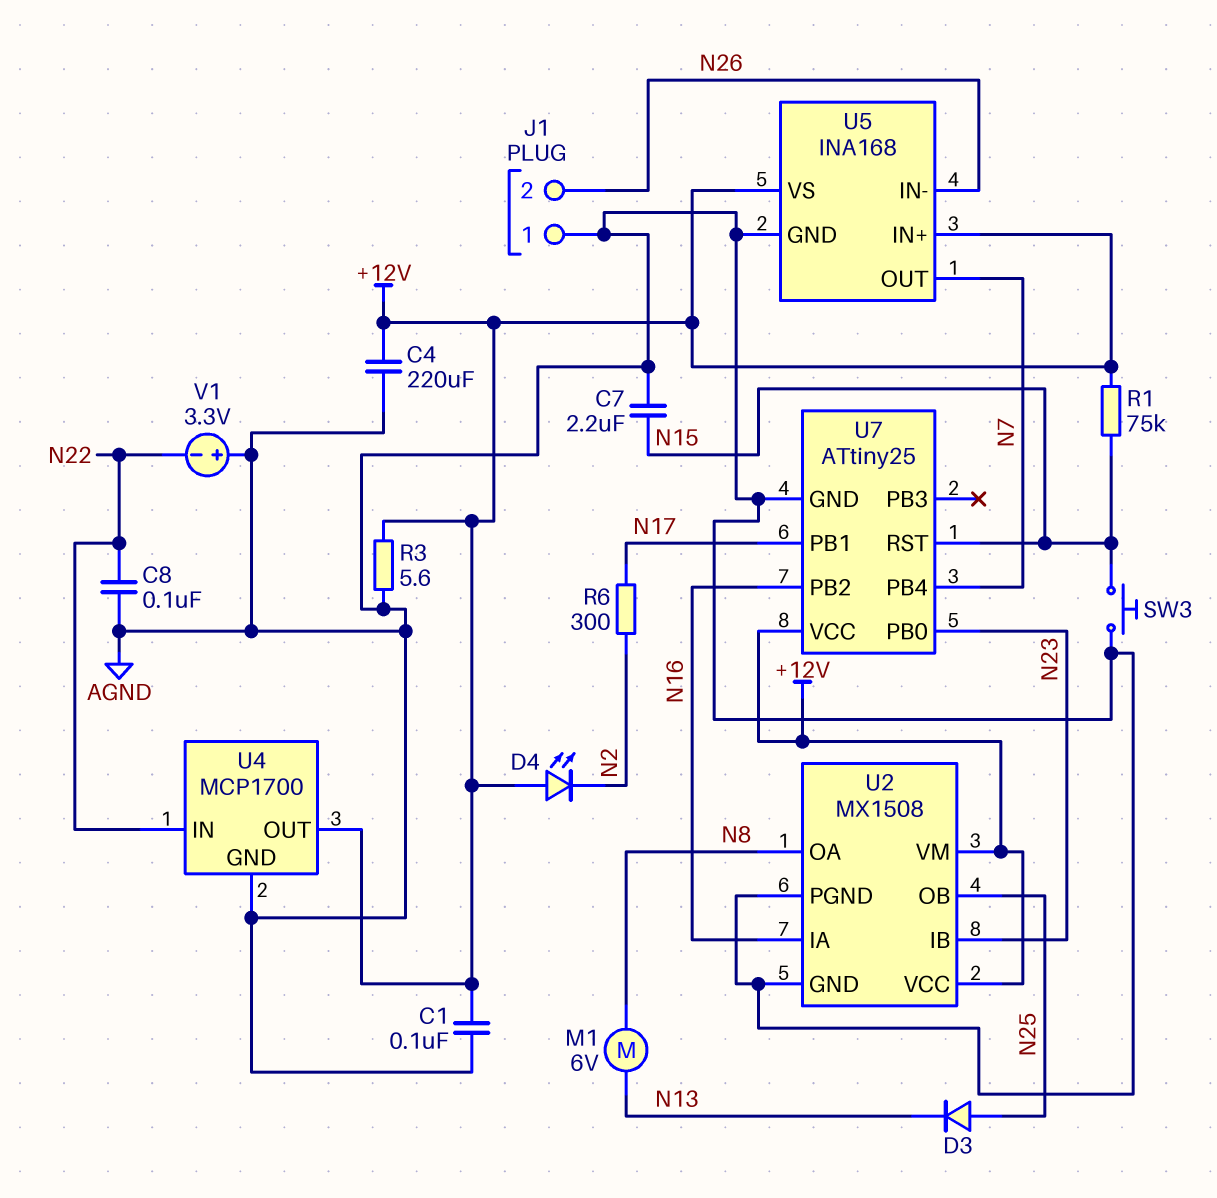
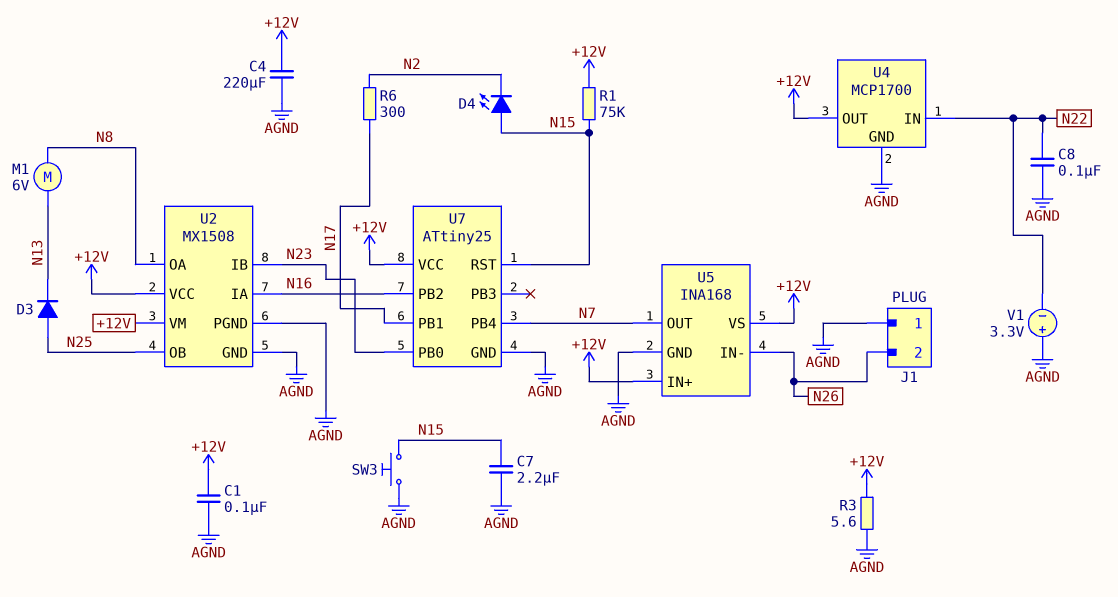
D4: LED (A +12V, K N2) -> LED (A N15, K N2)

